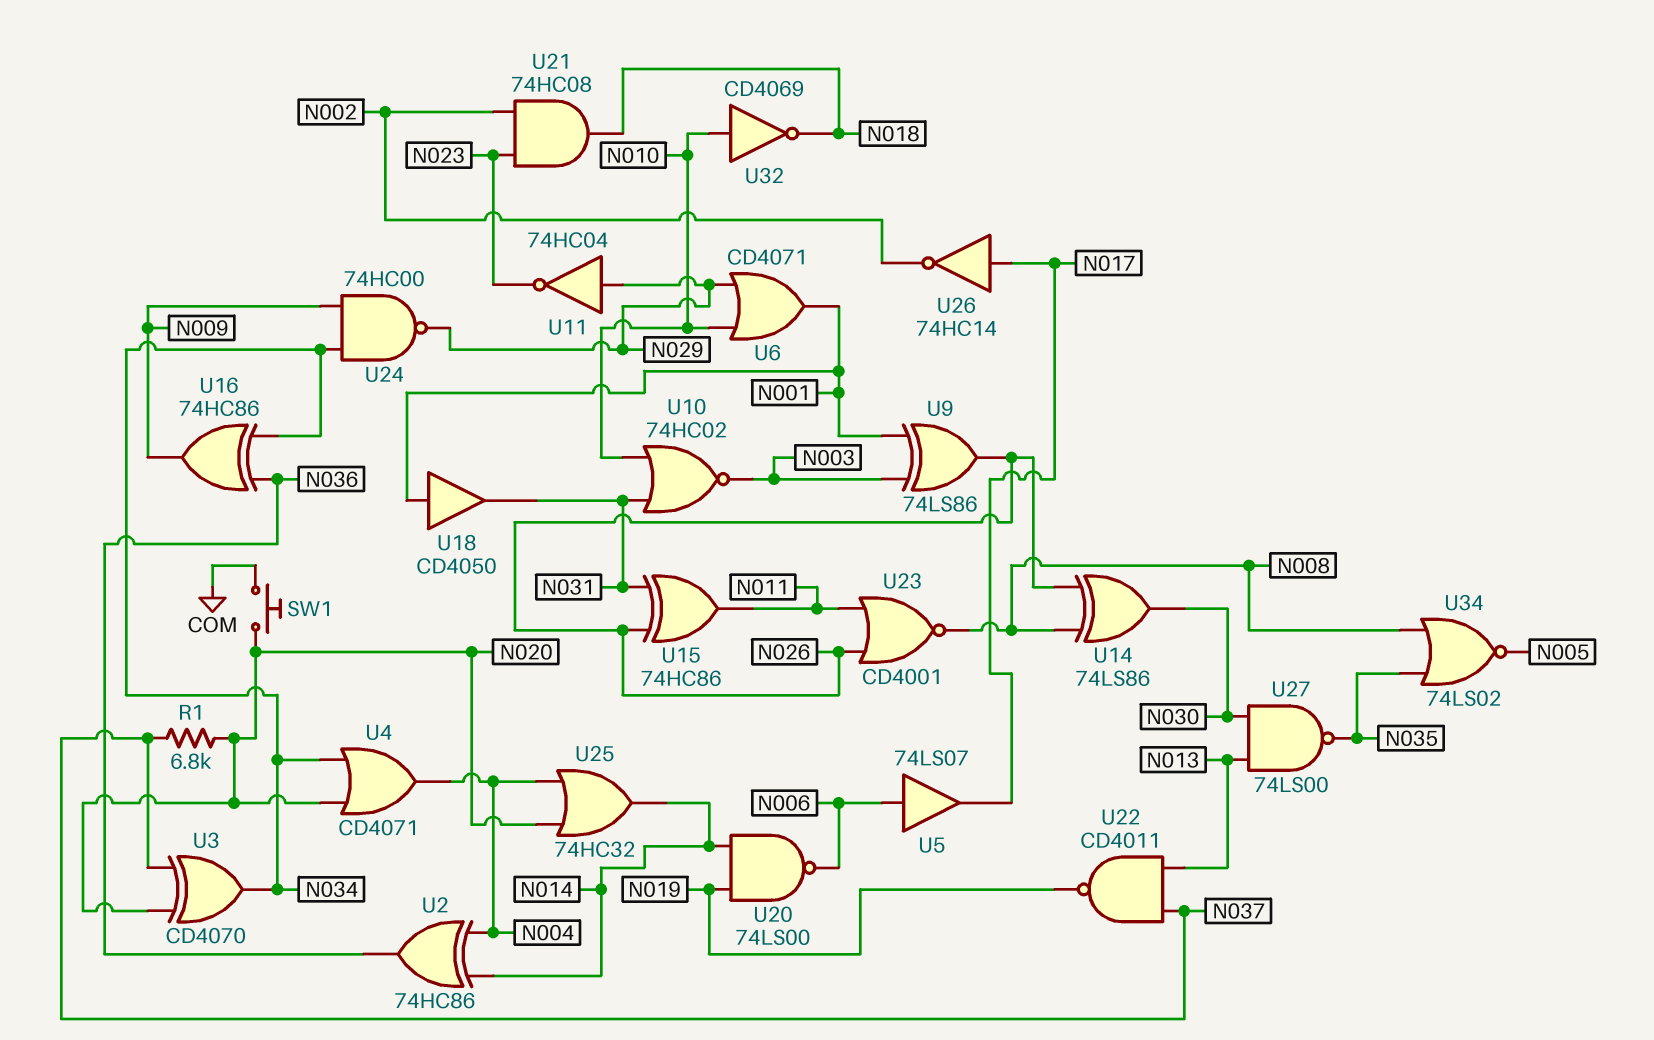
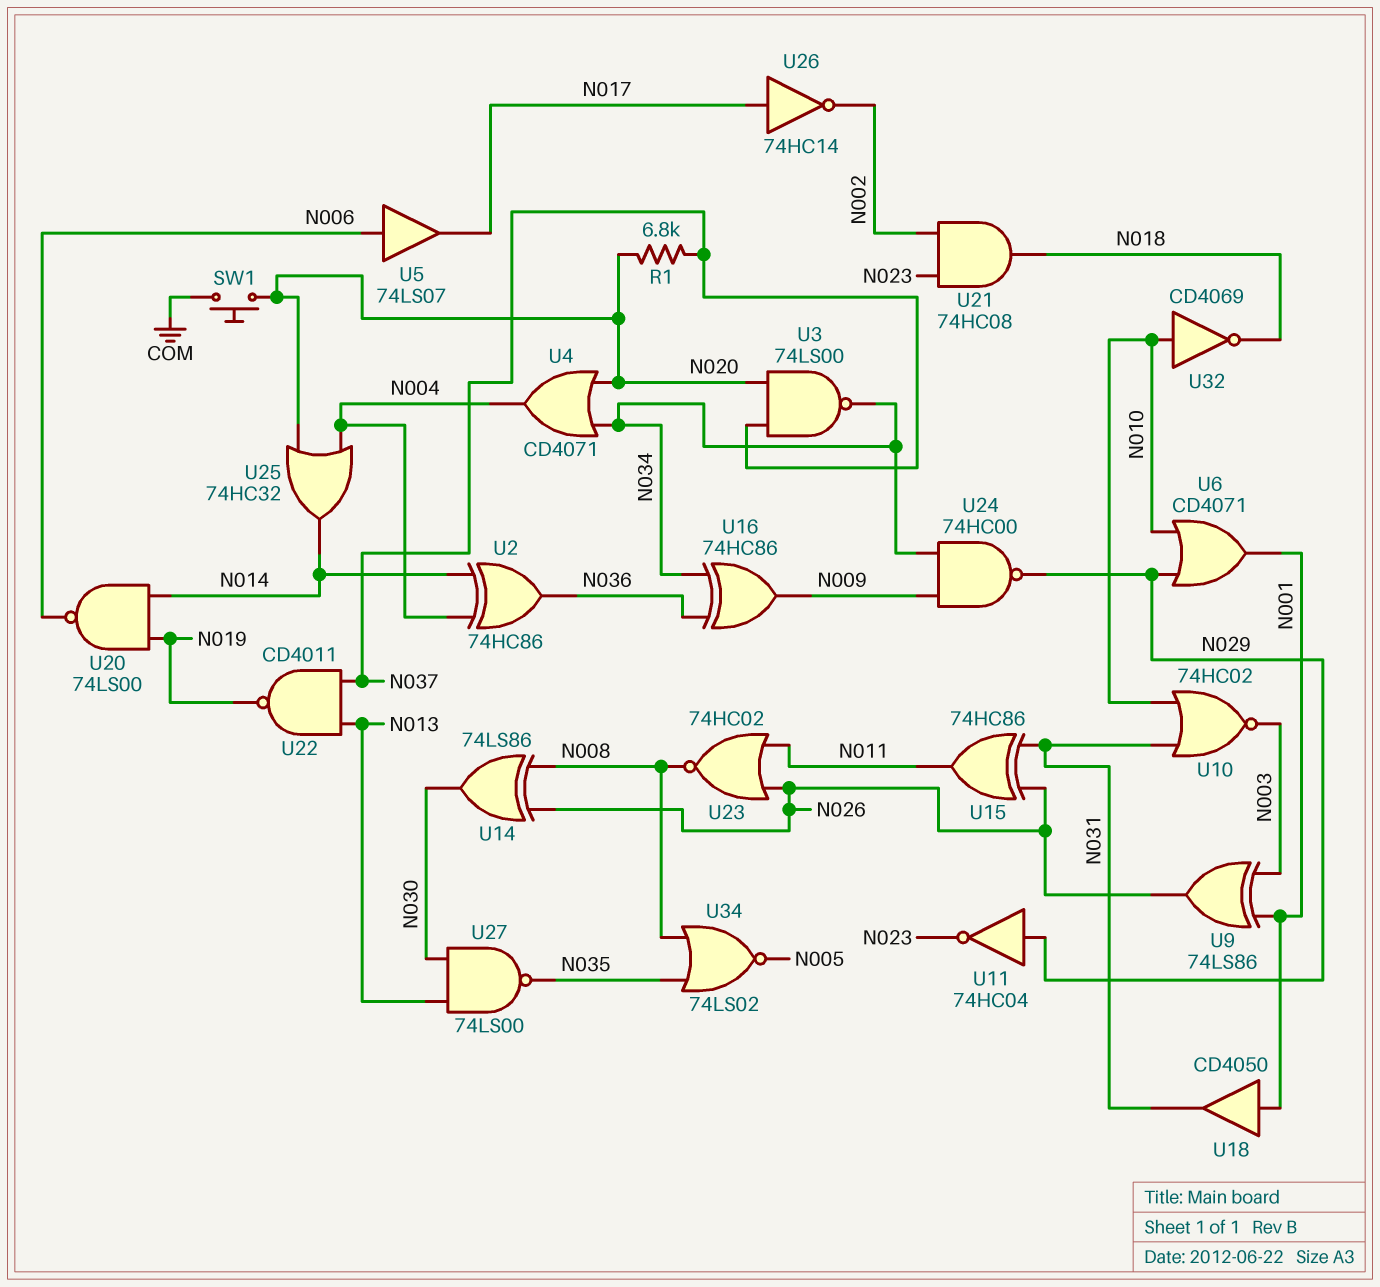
U3: XOR CD4070 (in N020, in N037, out N034) -> NAND 74LS00 (in N020, in N037, out N034)
U23: NOR CD4001 (in N011, in N026, out N008) -> NOR 74HC02 (in N011, in N026, out N008)

